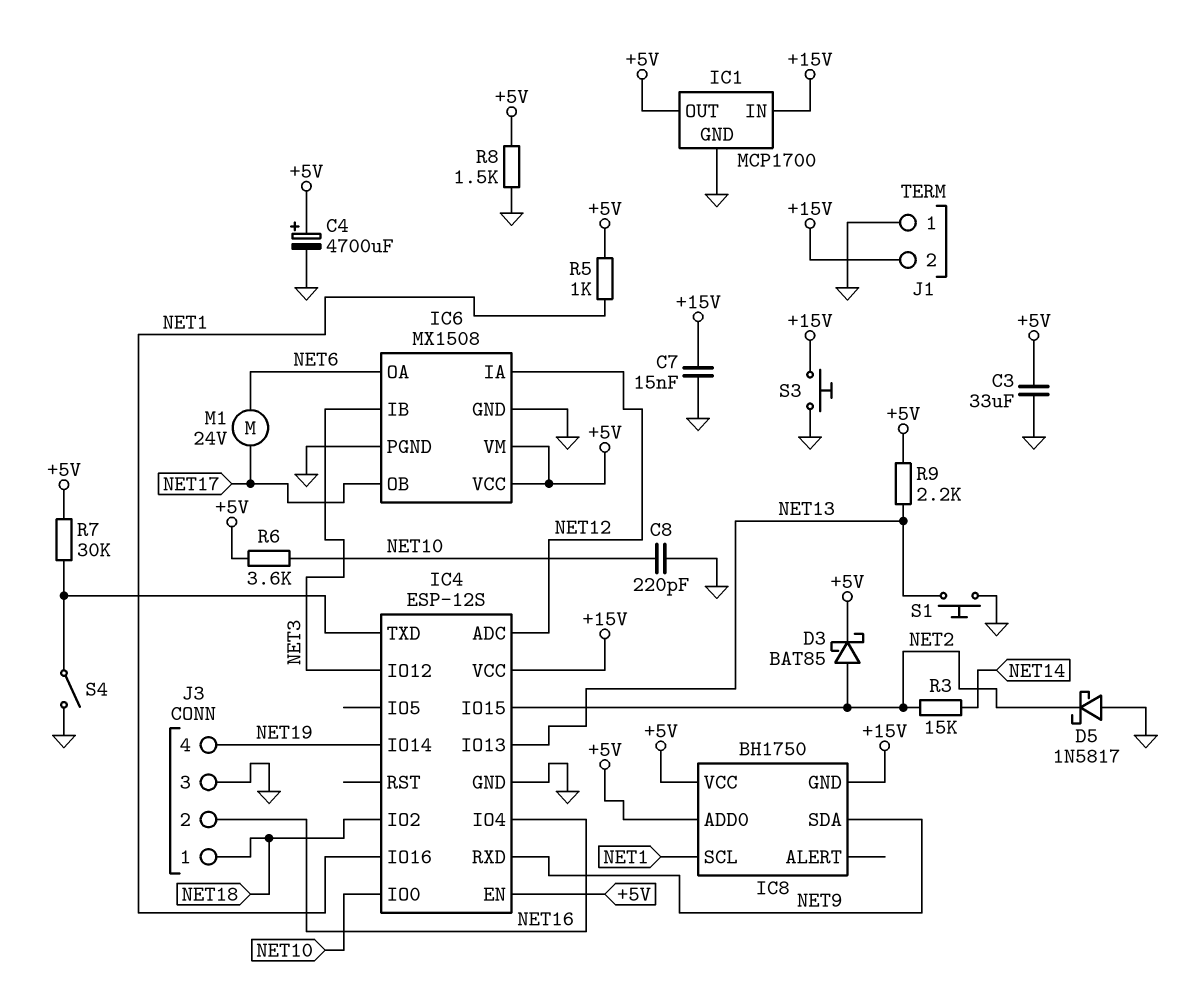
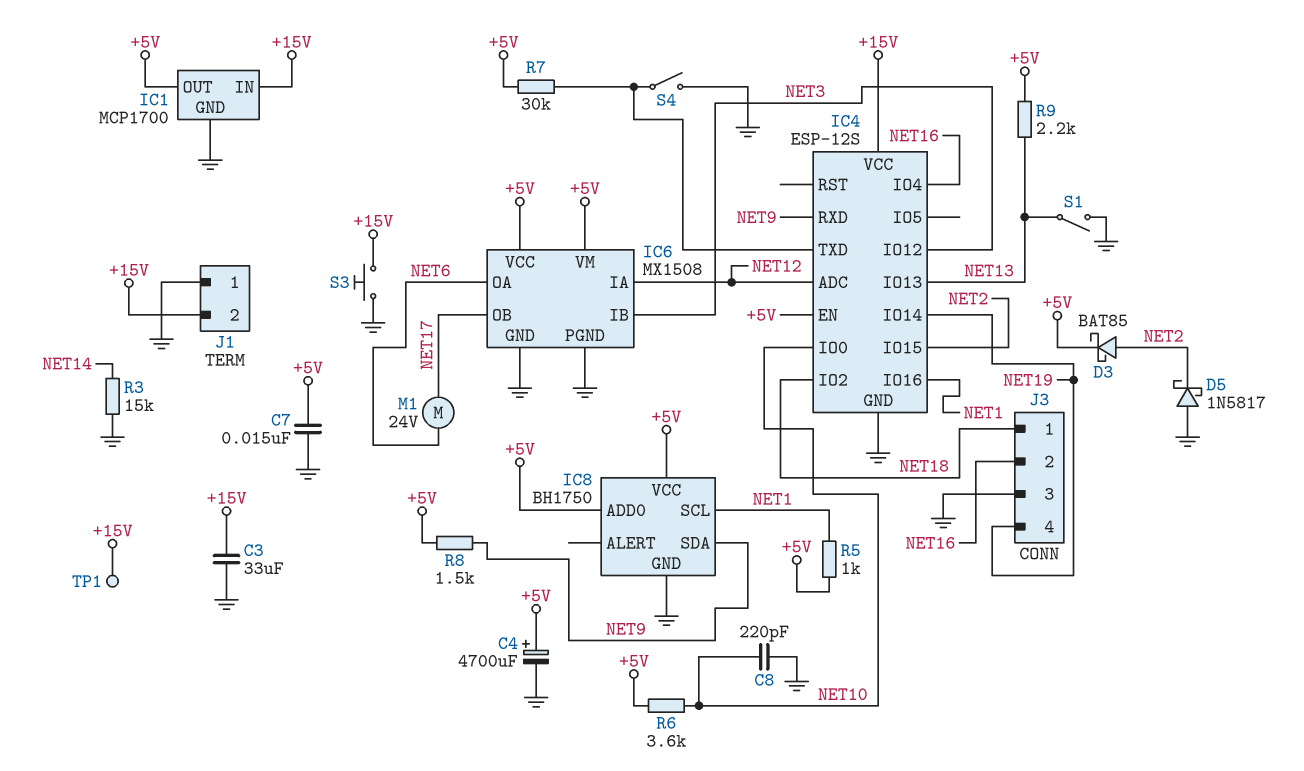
C3: 33uF (+5V, GND) -> 33uF (+15V, GND)
C7: 15nF (+15V, GND) -> 15nF (+5V, GND)
IC8 pin GND: +15V -> GND
R3: 15k (NET2, NET14) -> 15k (GND, NET14)
R8: 1.5k (+5V, GND) -> 1.5k (+5V, NET9)
S1: button (GND, NET13) -> switch (GND, NET13)
TP1: none -> test point (+15V)

